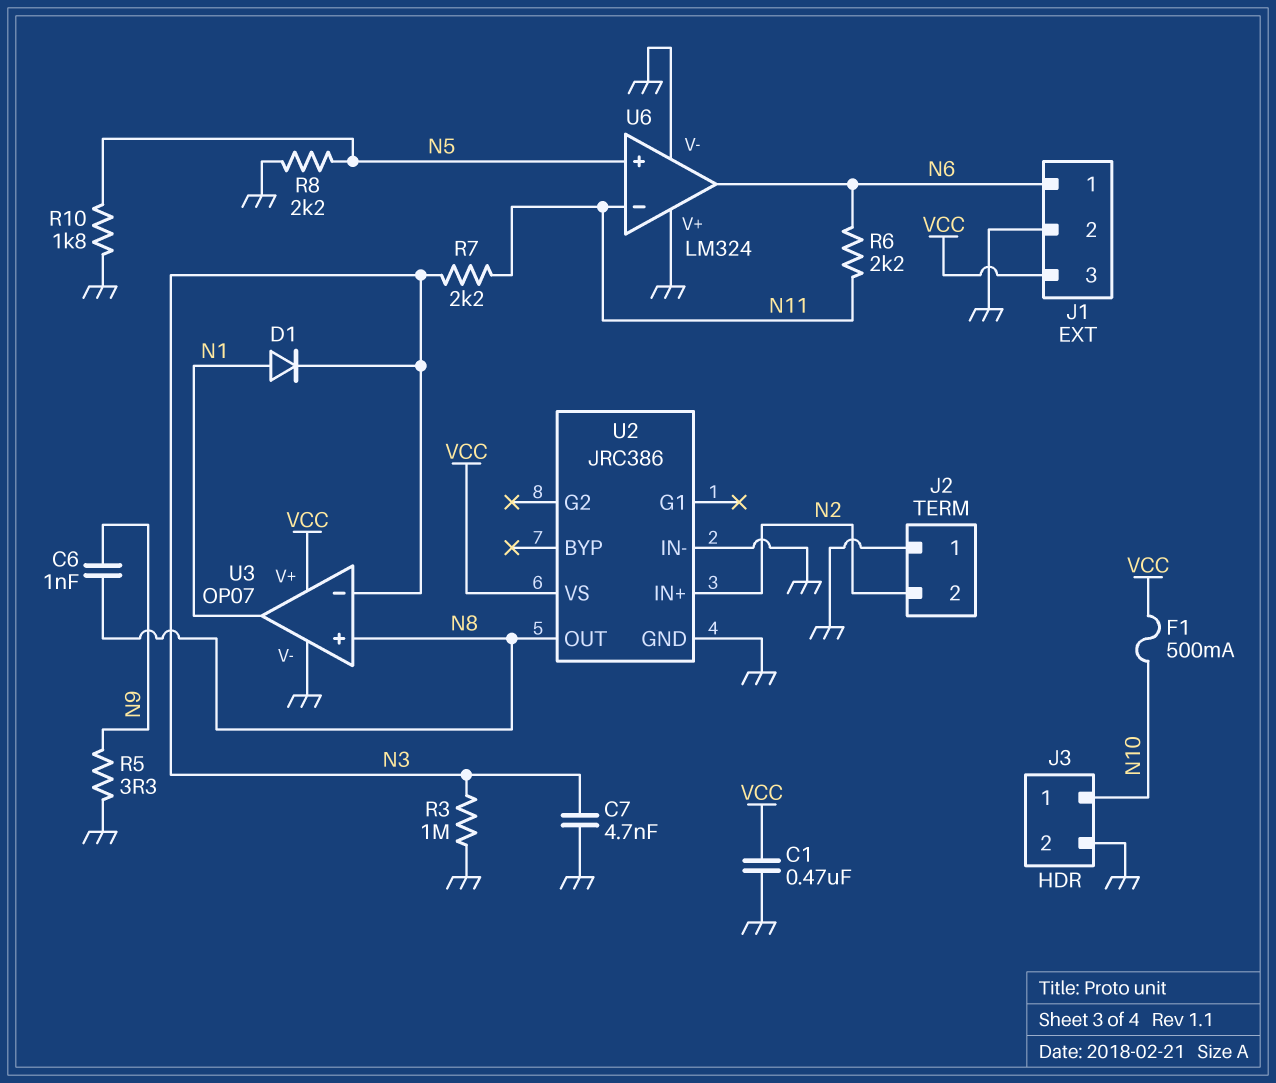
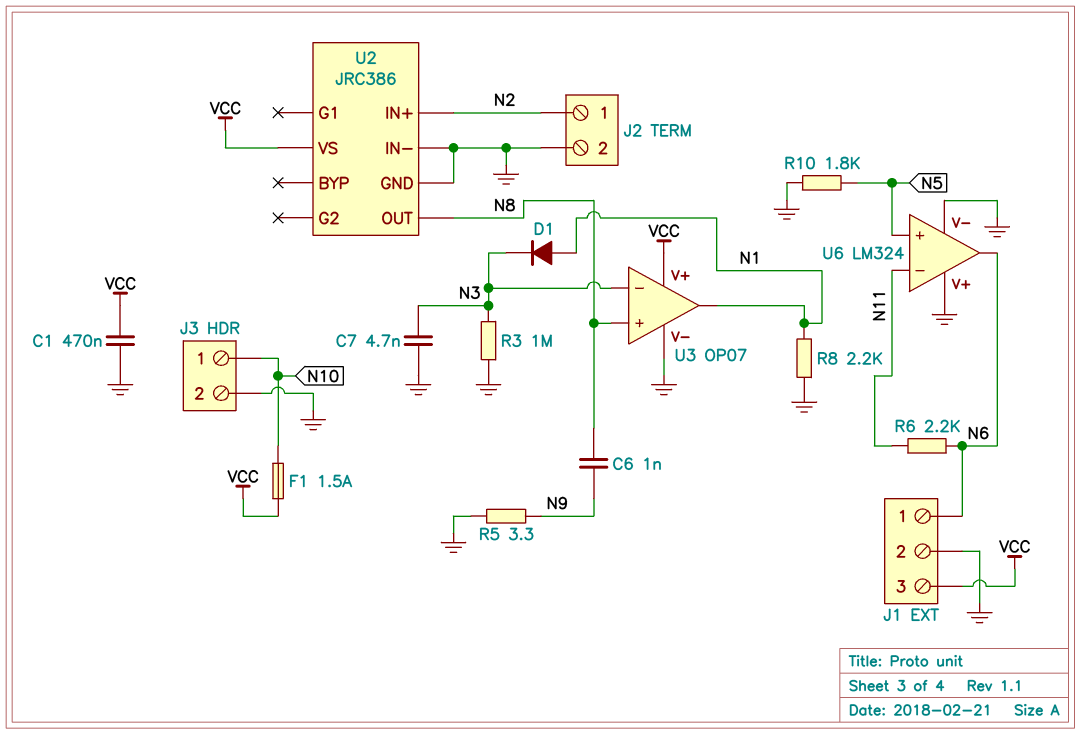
F1: 500mA (N10, VCC) -> 1.5A (N10, VCC)
J2 pin 1: GND -> N2
J2 pin 2: N2 -> GND
R7: 2.2k (N3, N11) -> none
R8: 2.2k (GND, N5) -> 2.2k (GND, N1)

